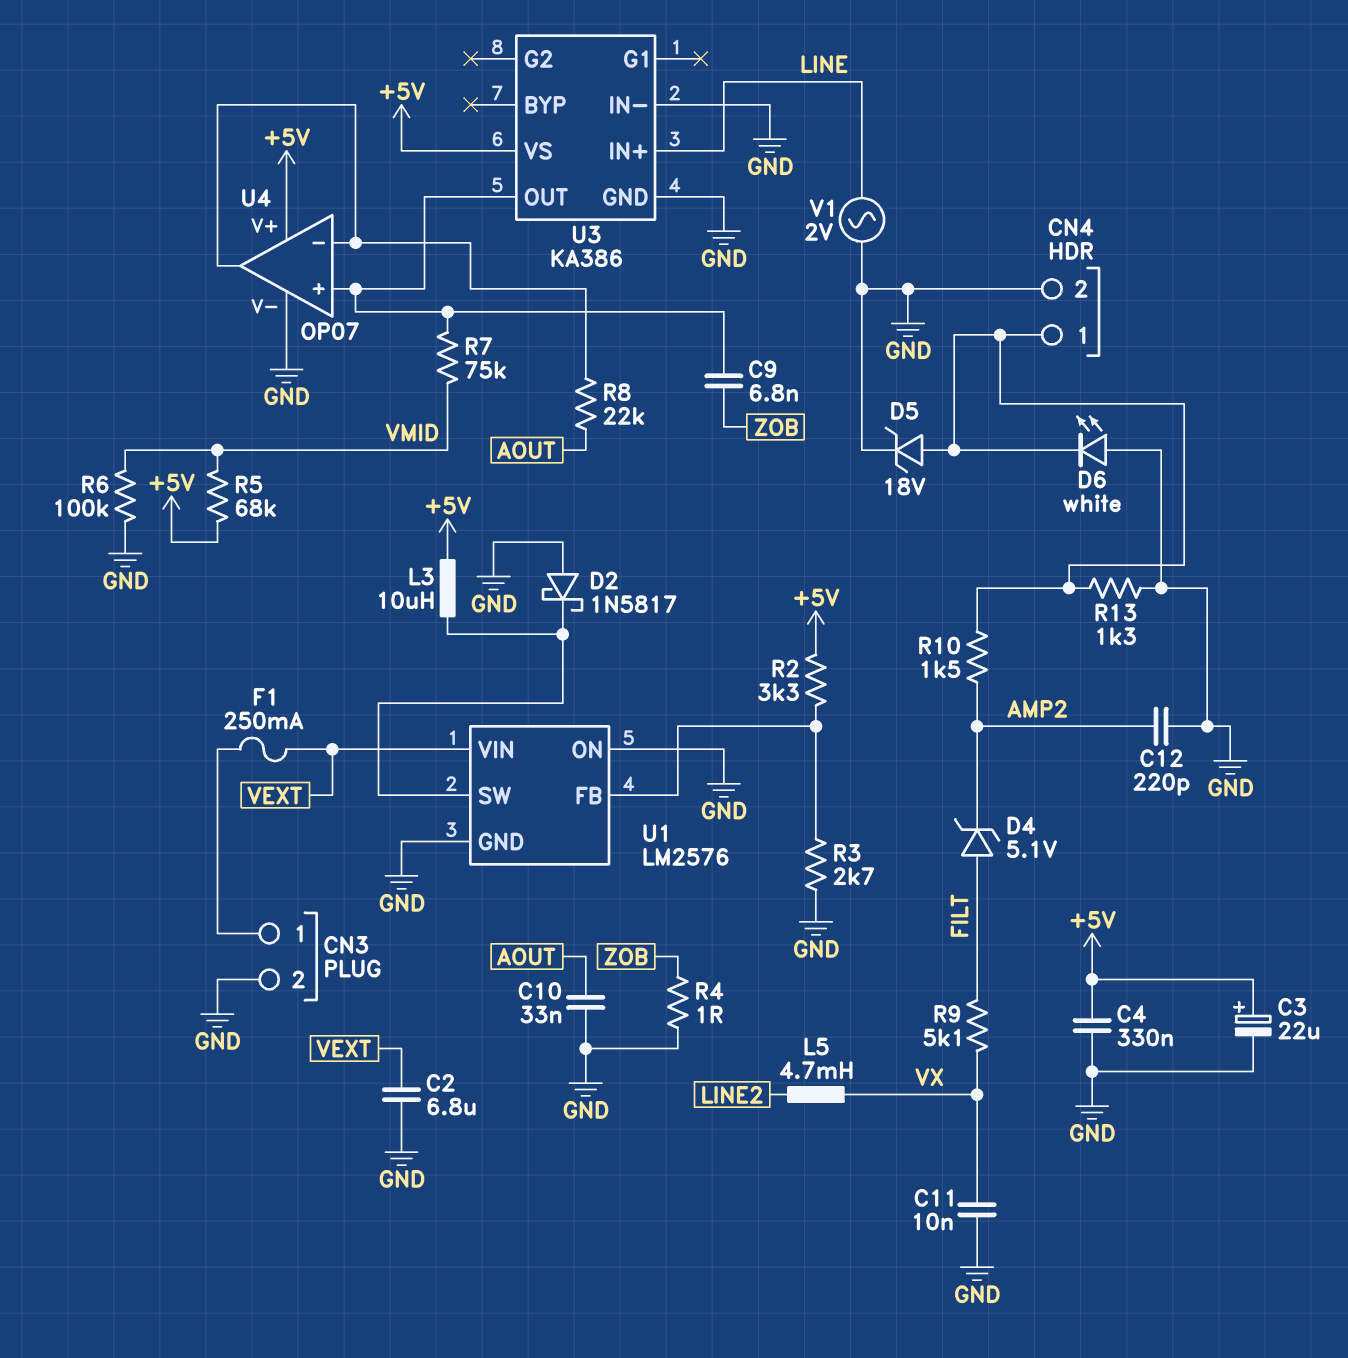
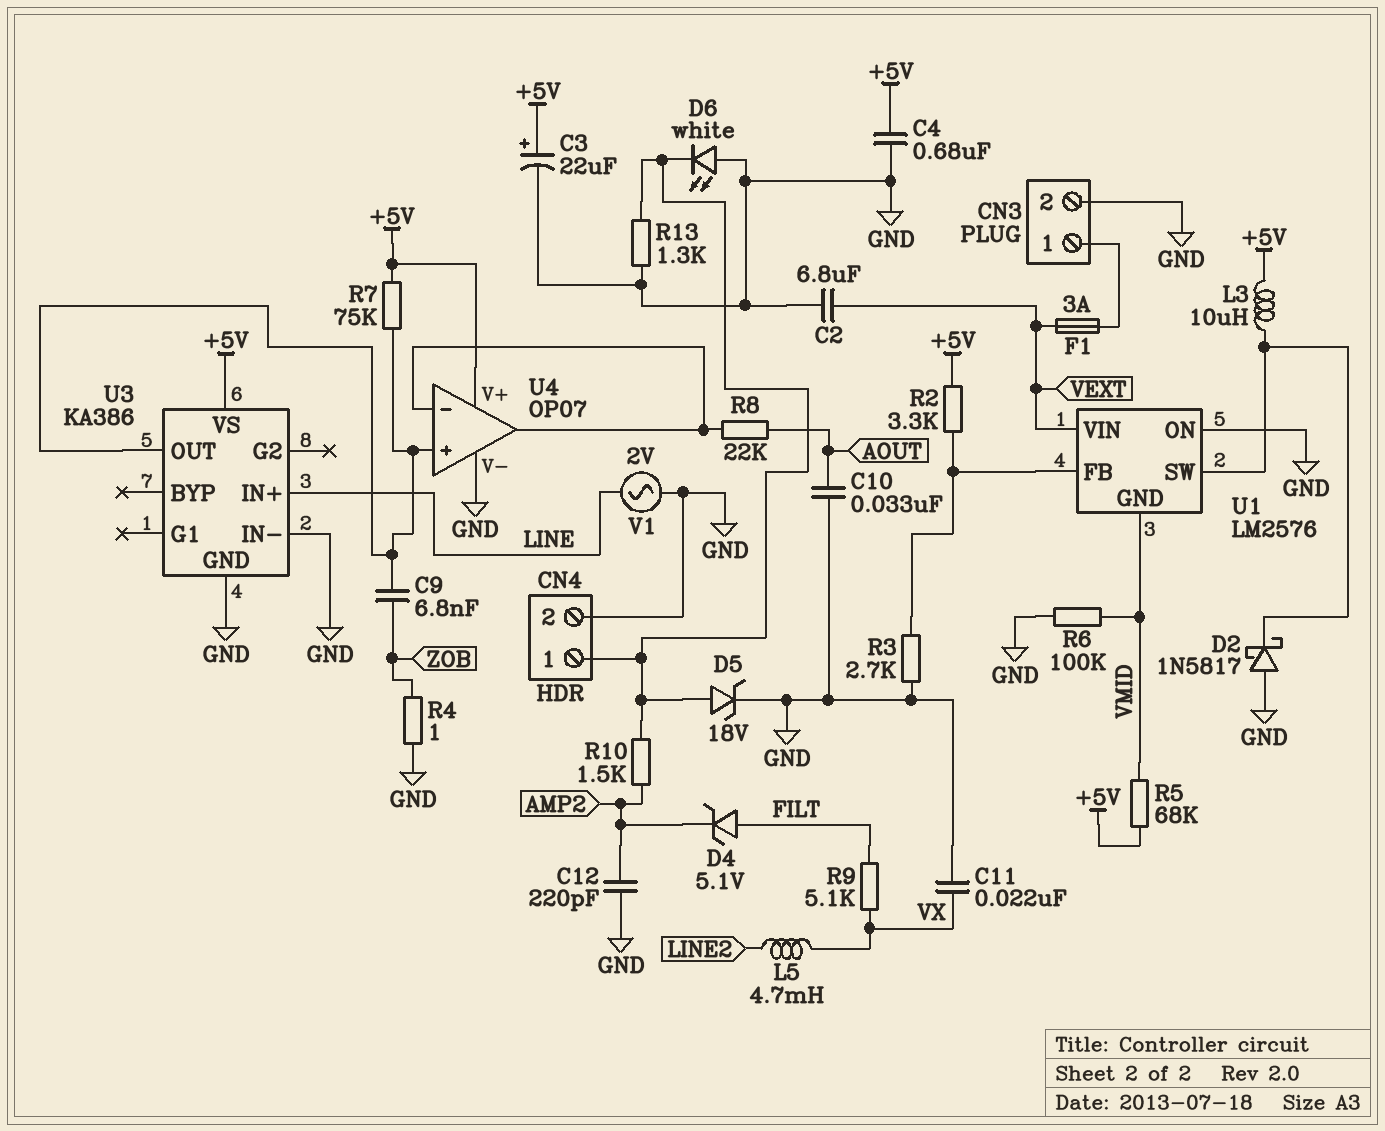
C4: 330nF (+5V, GND) -> 680nF (+5V, GND)
C11: 10nF (GND, VX) -> 22nF (GND, VX)
F1: 250mA (CN3/1, VEXT) -> 3A (CN3/1, VEXT)
R7: 75k (U3/OUT, VMID) -> 75k (+5V, U3/OUT)
U1 pin GND: GND -> VMID

